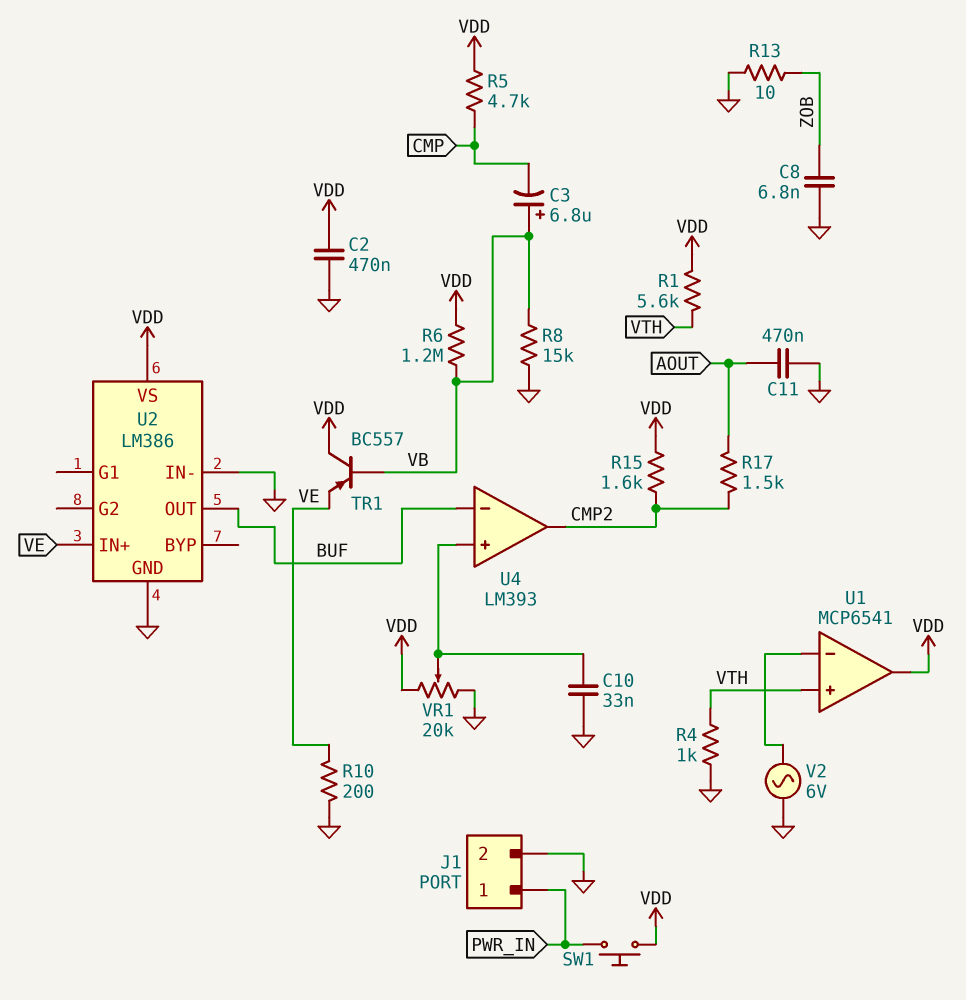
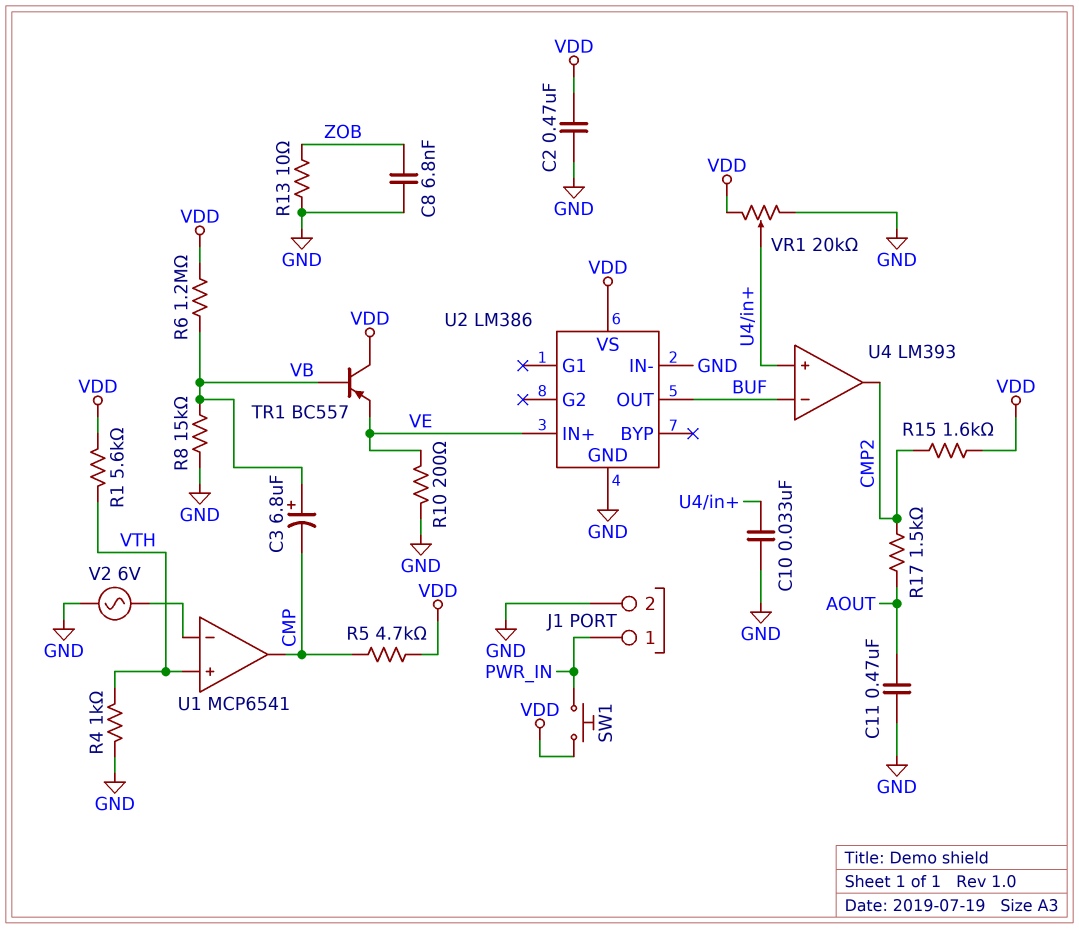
U1 pin out: VDD -> CMP

